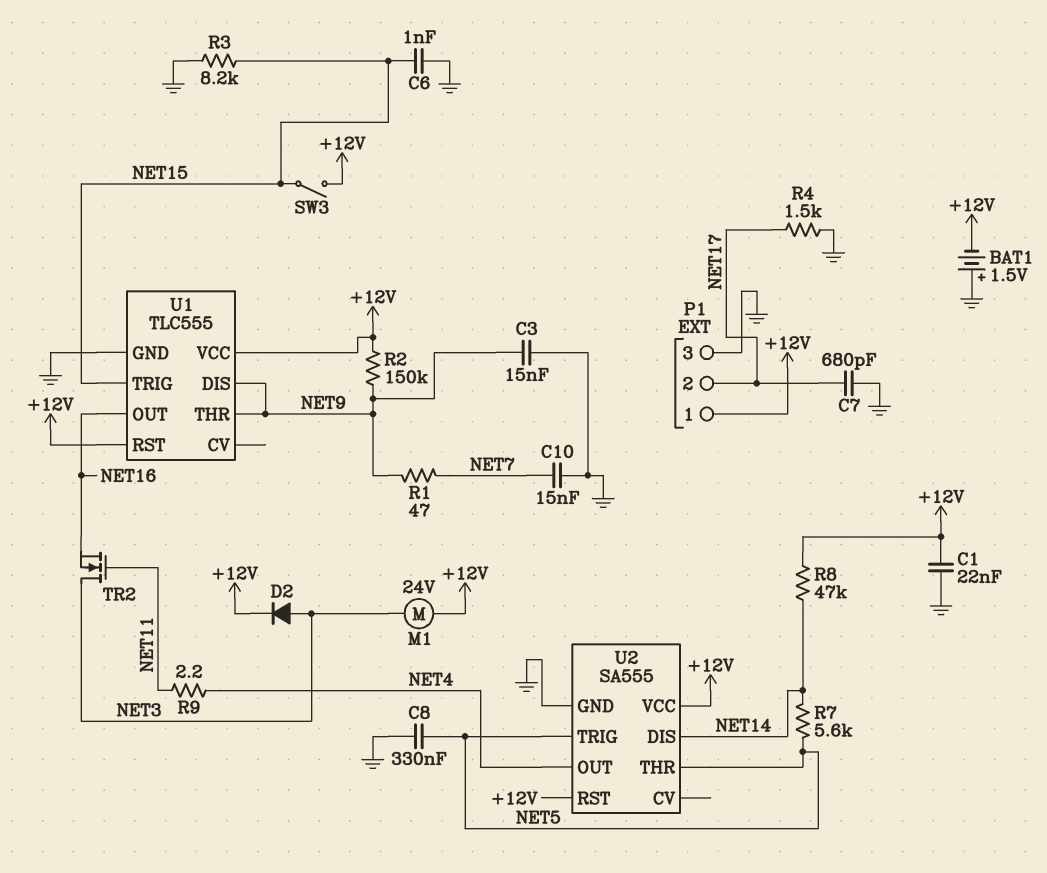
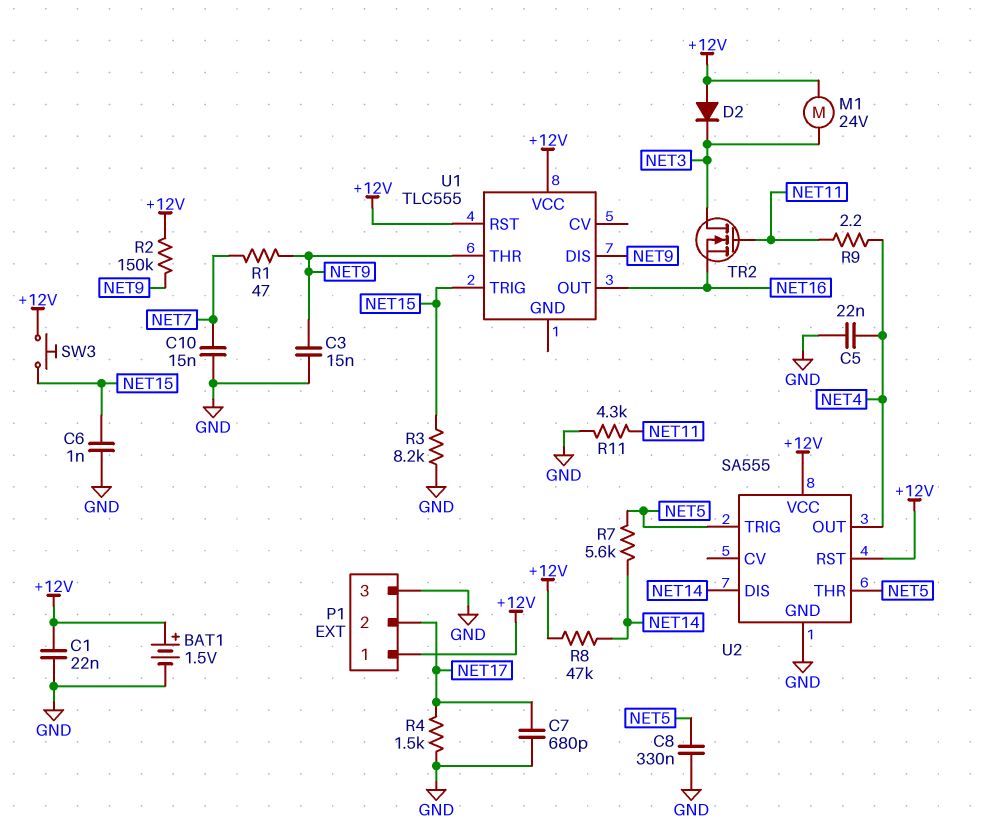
BAT1: 1.5V (plus GND, minus +12V) -> 1.5V (plus +12V, minus GND)
C5: none -> 22nF (GND, NET4)
D2: diode (A NET3, K +12V) -> diode (A +12V, K NET3)
R11: none -> 4.3k (GND, NET11)
SW3: switch (+12V, NET15) -> button (+12V, NET15)
U1 pin GND: GND -> none

